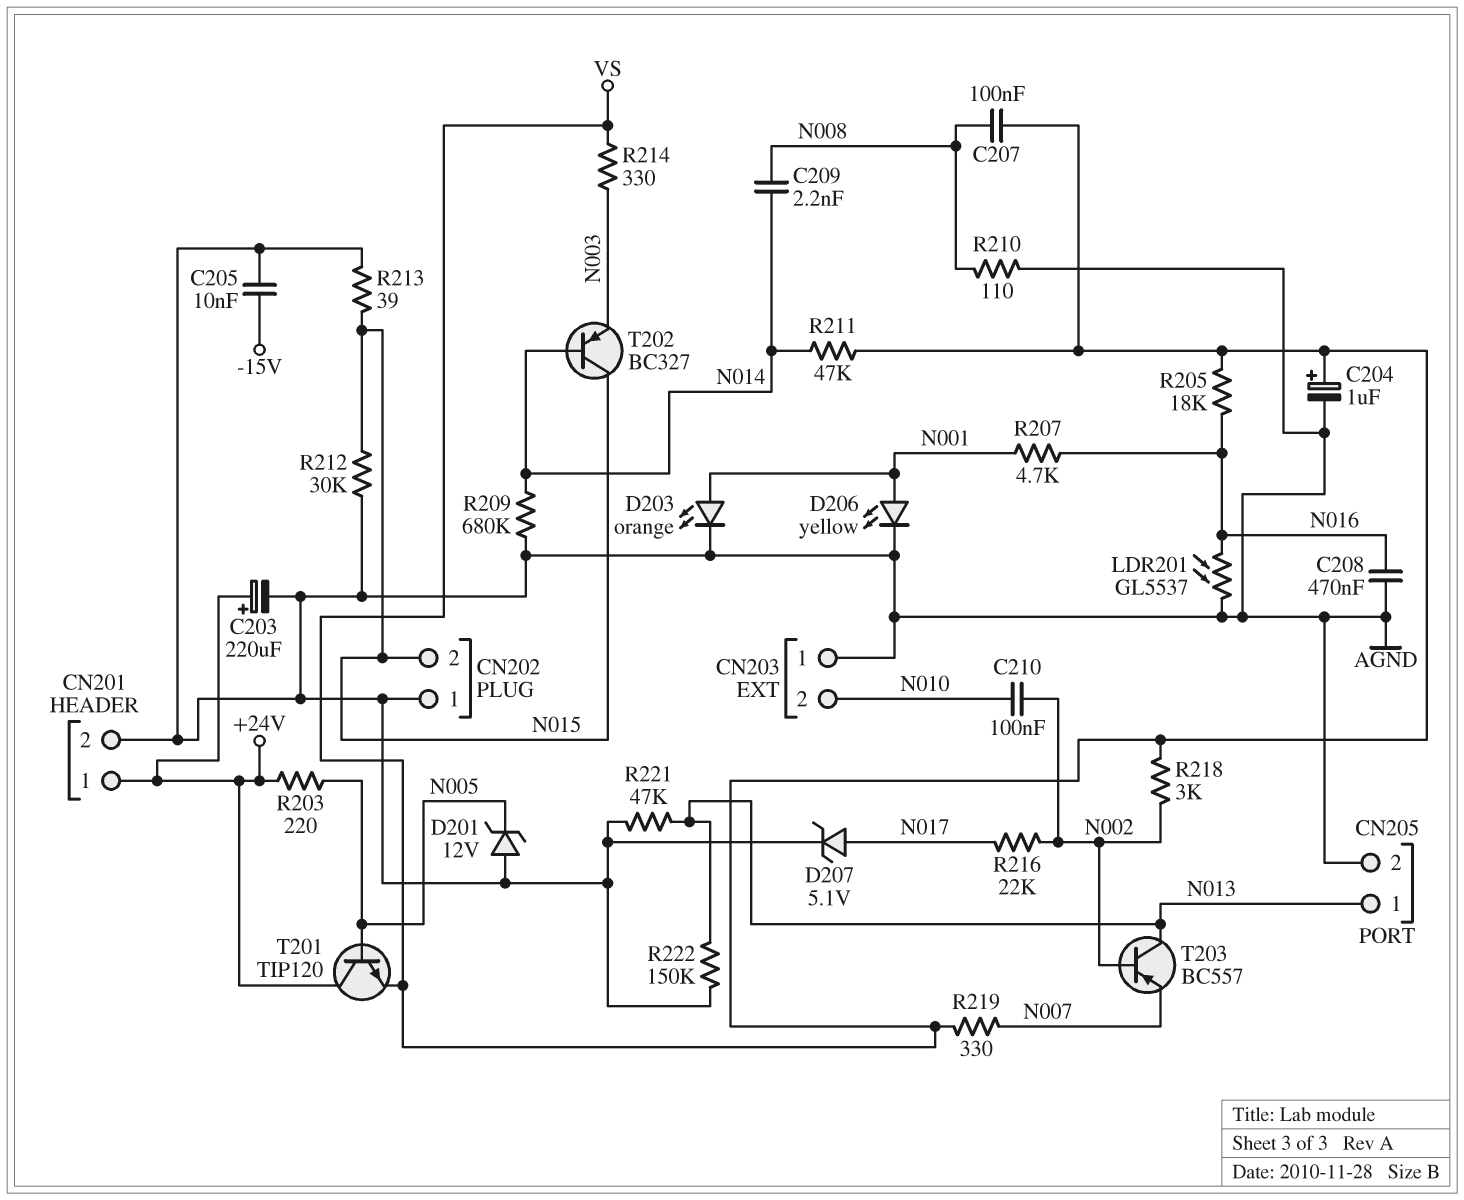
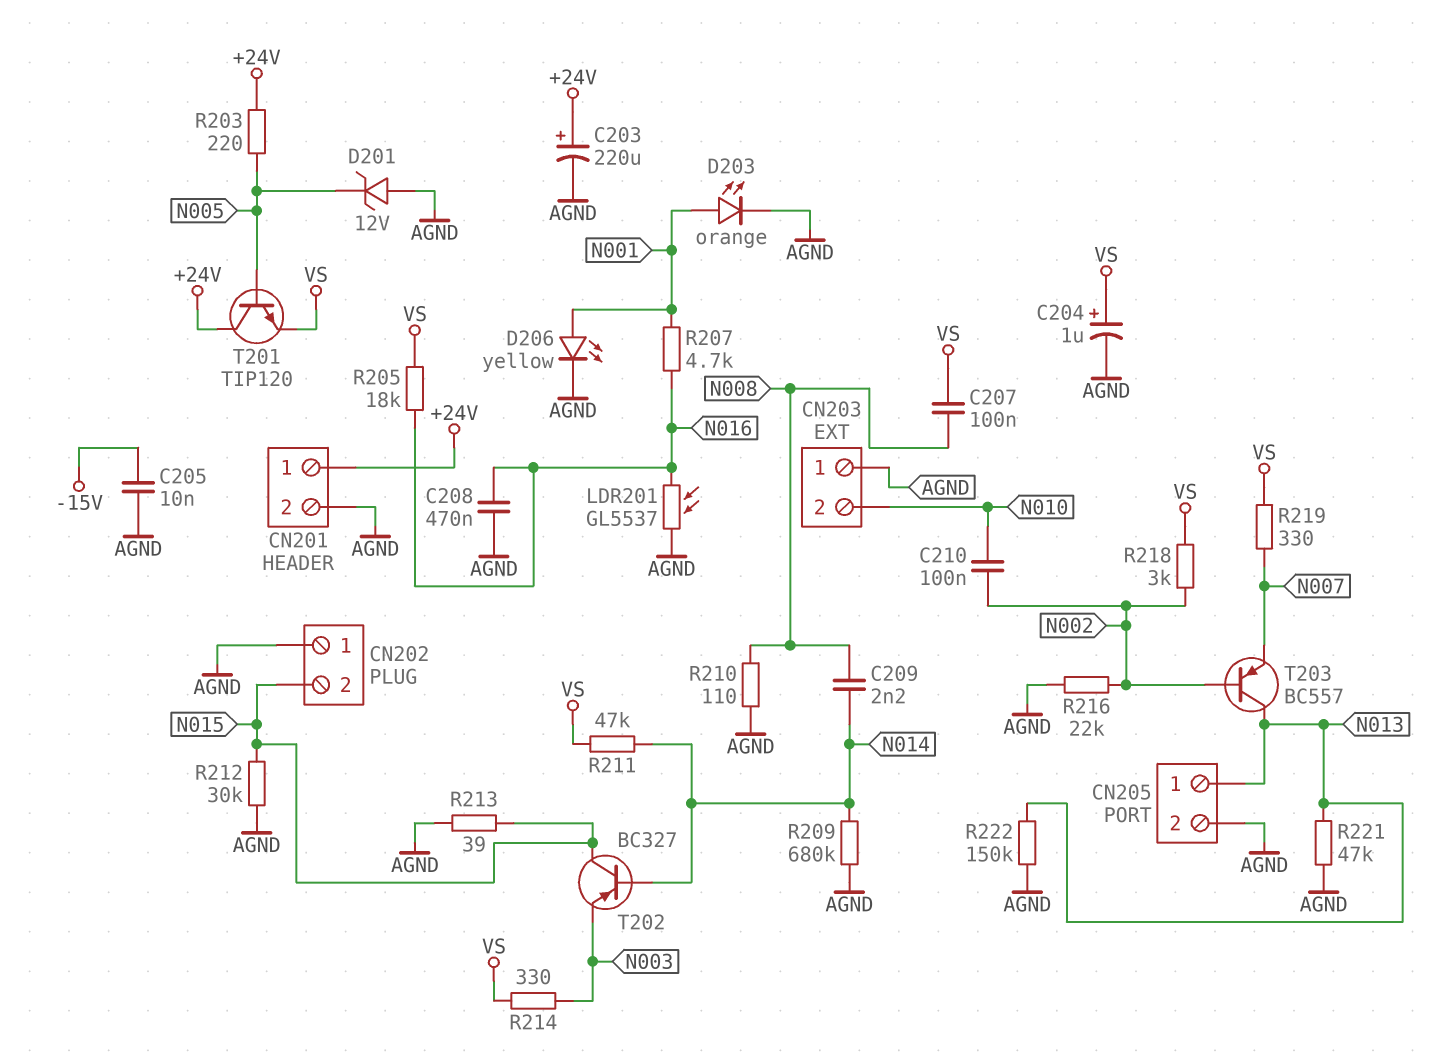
D207: zener 5.1V (A N017, K AGND) -> none
R216: 22k (N002, N017) -> 22k (AGND, N002)

